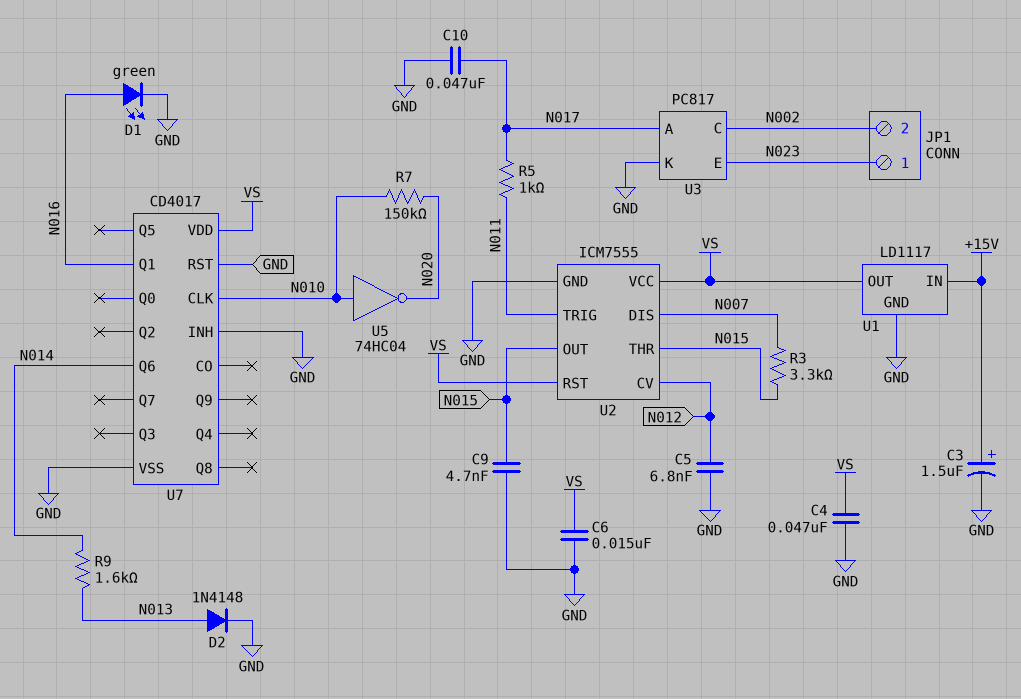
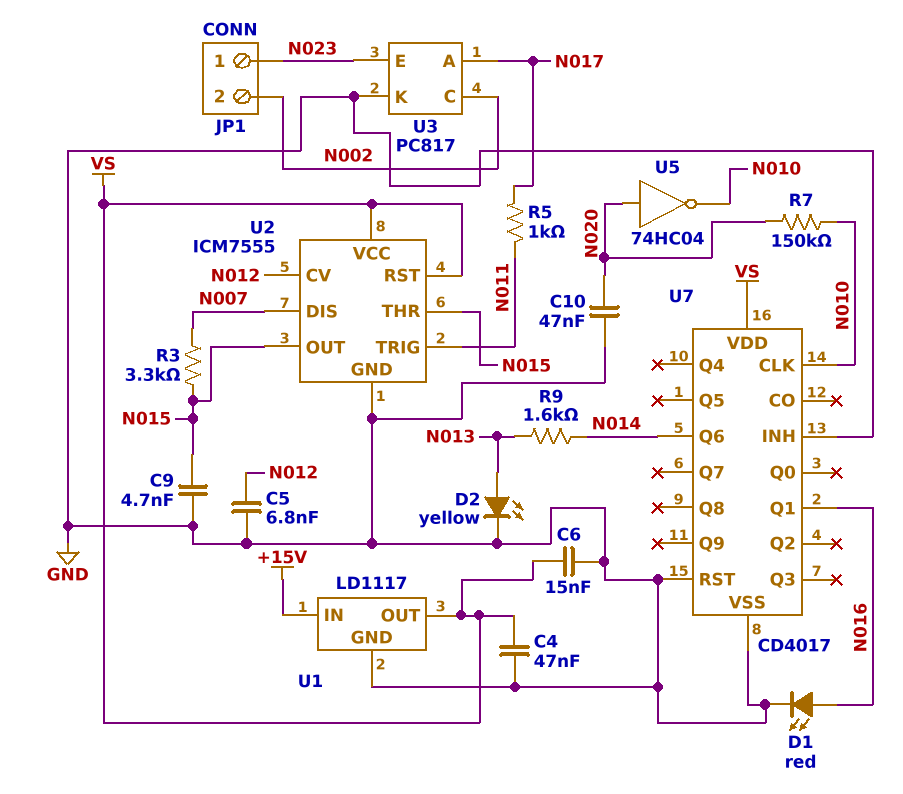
C3: 1.5uF (plus +15V, minus GND) -> none
C10: 47nF (GND, N017) -> 47nF (GND, N020)
D1: LED green (A N016, K GND) -> LED red (A N016, K GND)
D2: diode 1N4148 (A N013, K GND) -> LED yellow (A N013, K GND)
U5: NOT 74HC04 (in N010, out N020) -> NOT 74HC04 (in N020, out N010)

